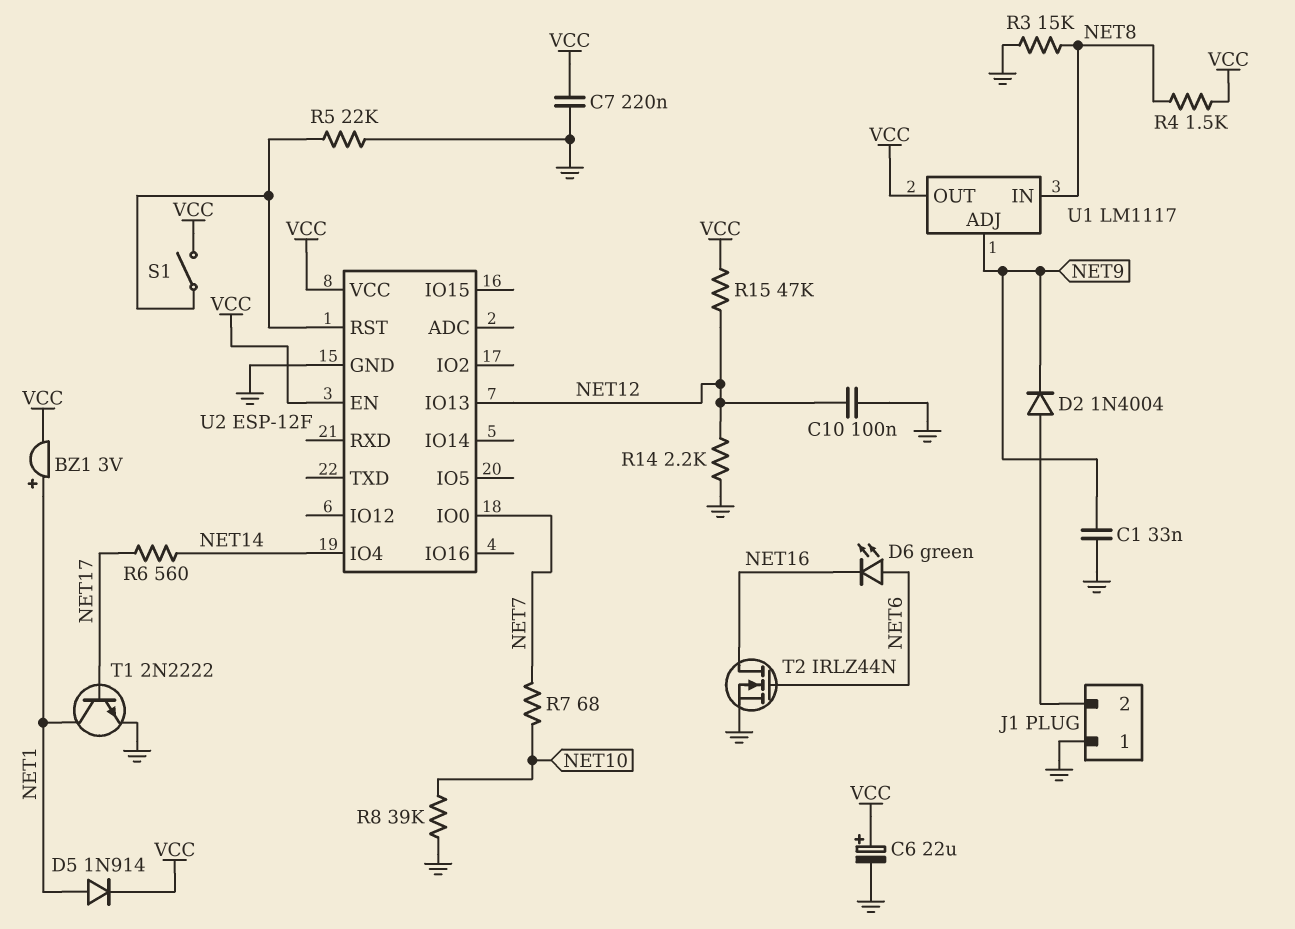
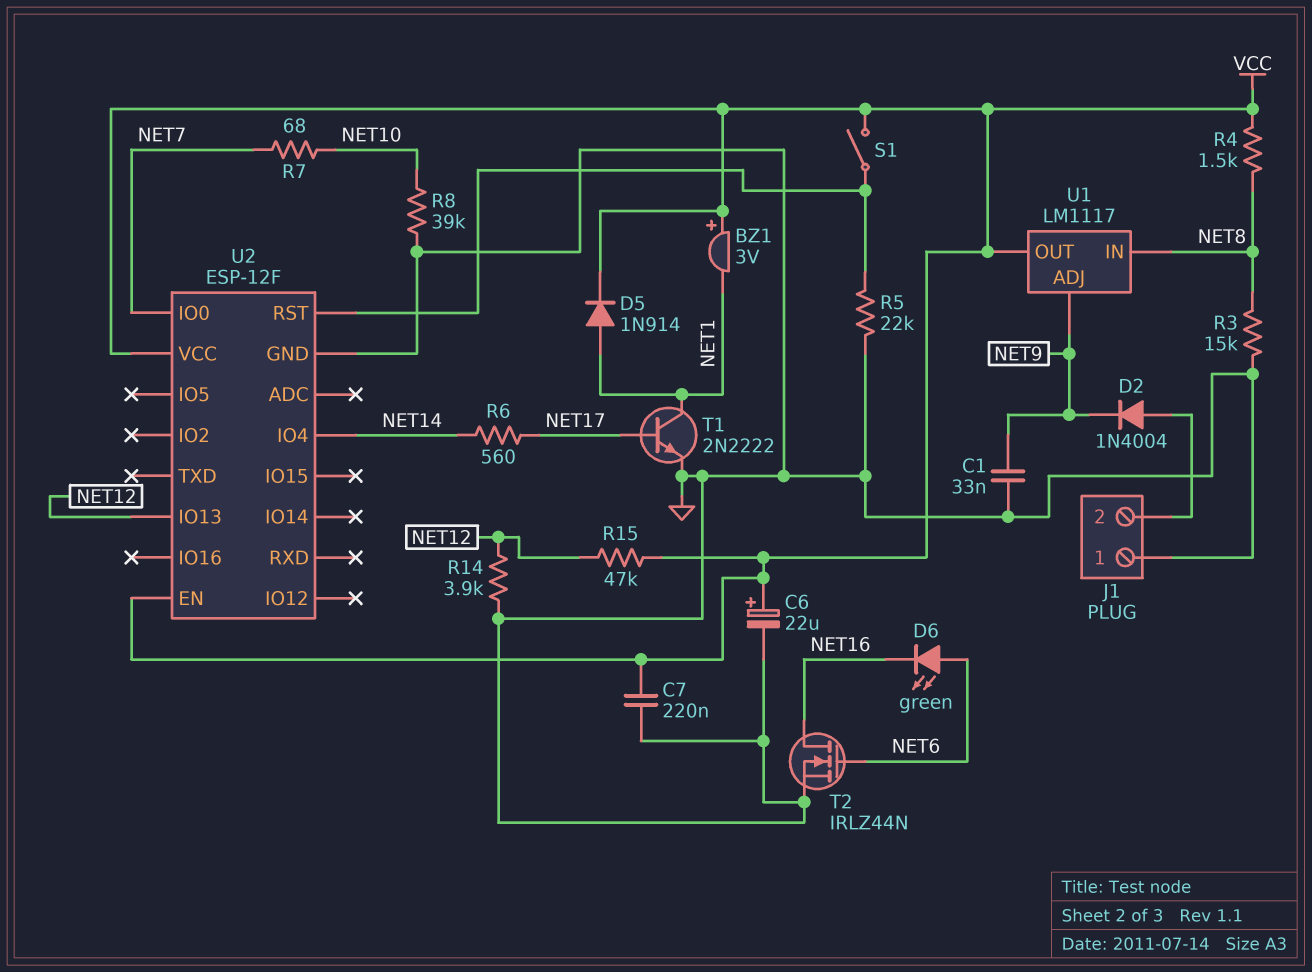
BZ1: buzzer 3V (plus NET1, minus VCC) -> buzzer 3V (plus VCC, minus NET1)
C10: 100nF (GND, NET12) -> none
R14: 2.2k (GND, NET12) -> 3.9k (GND, NET12)

